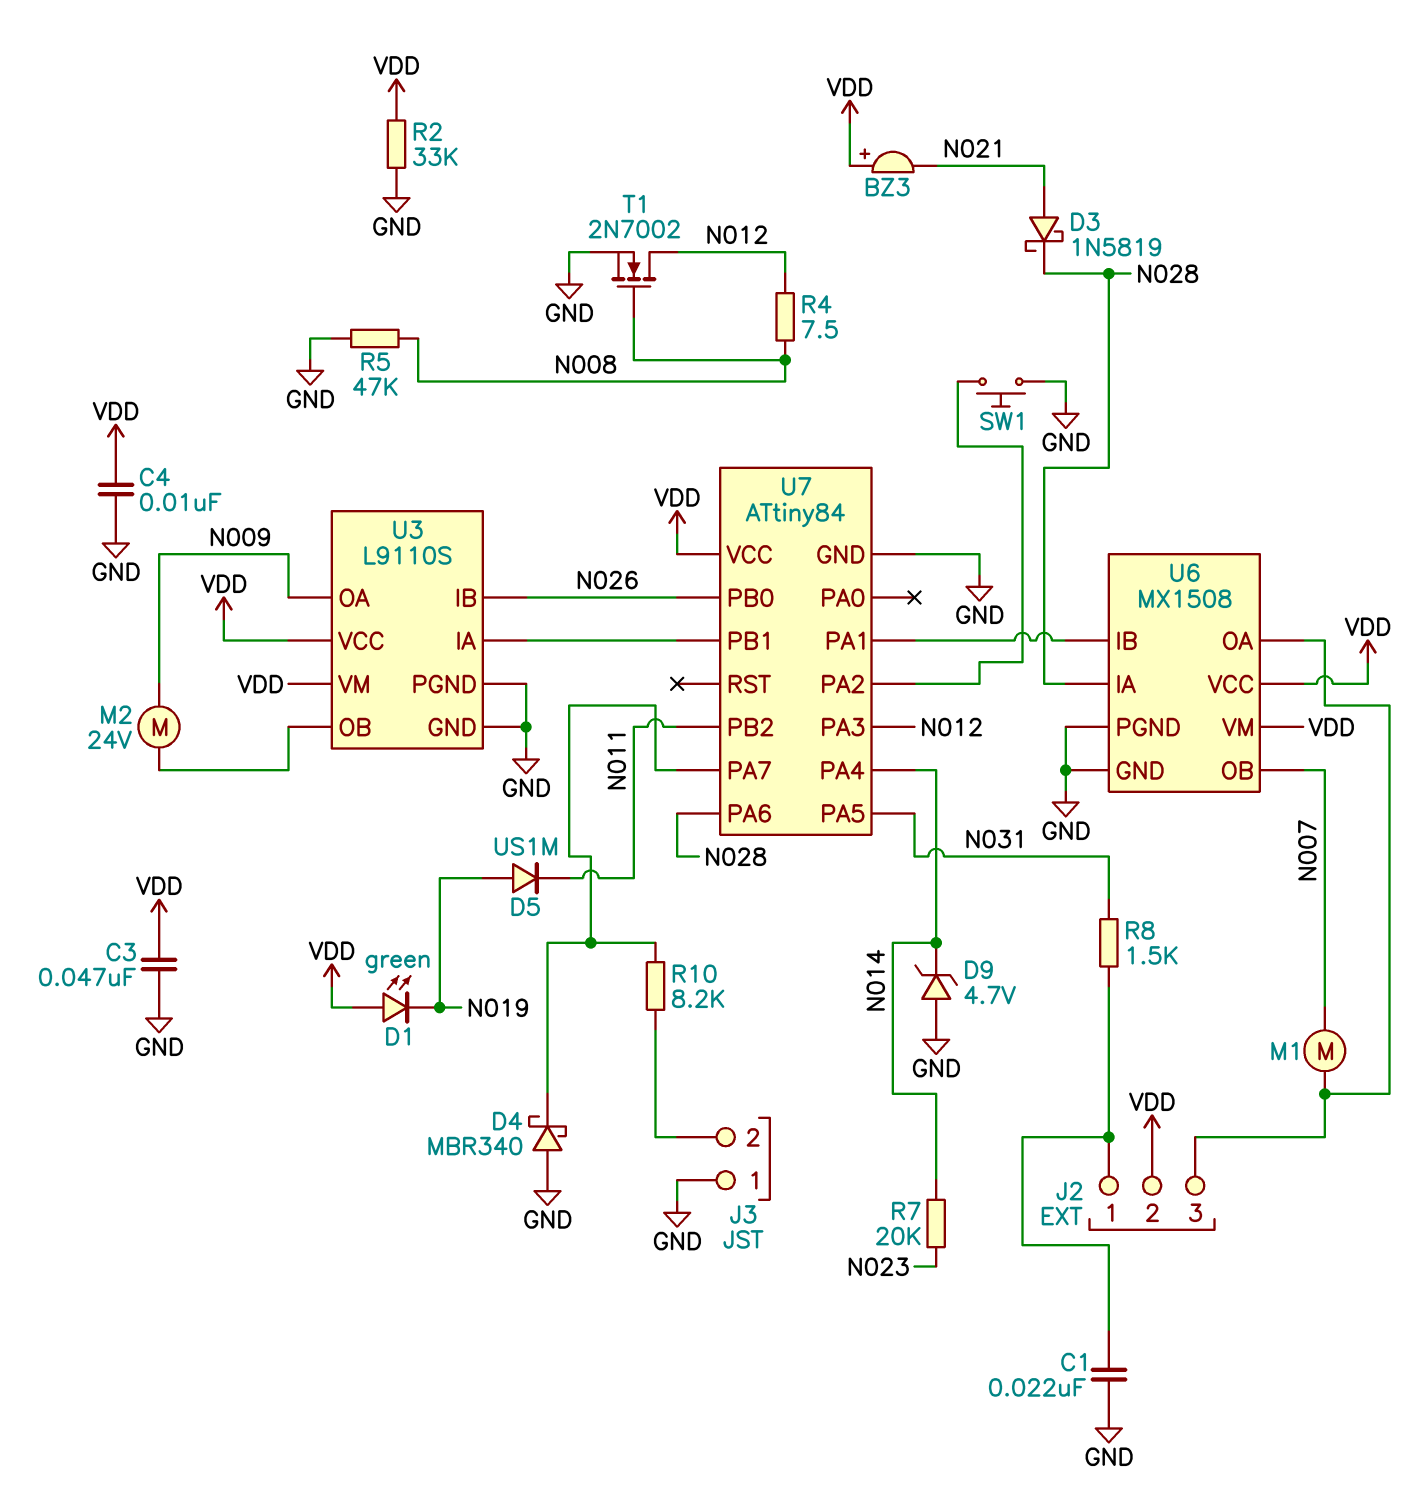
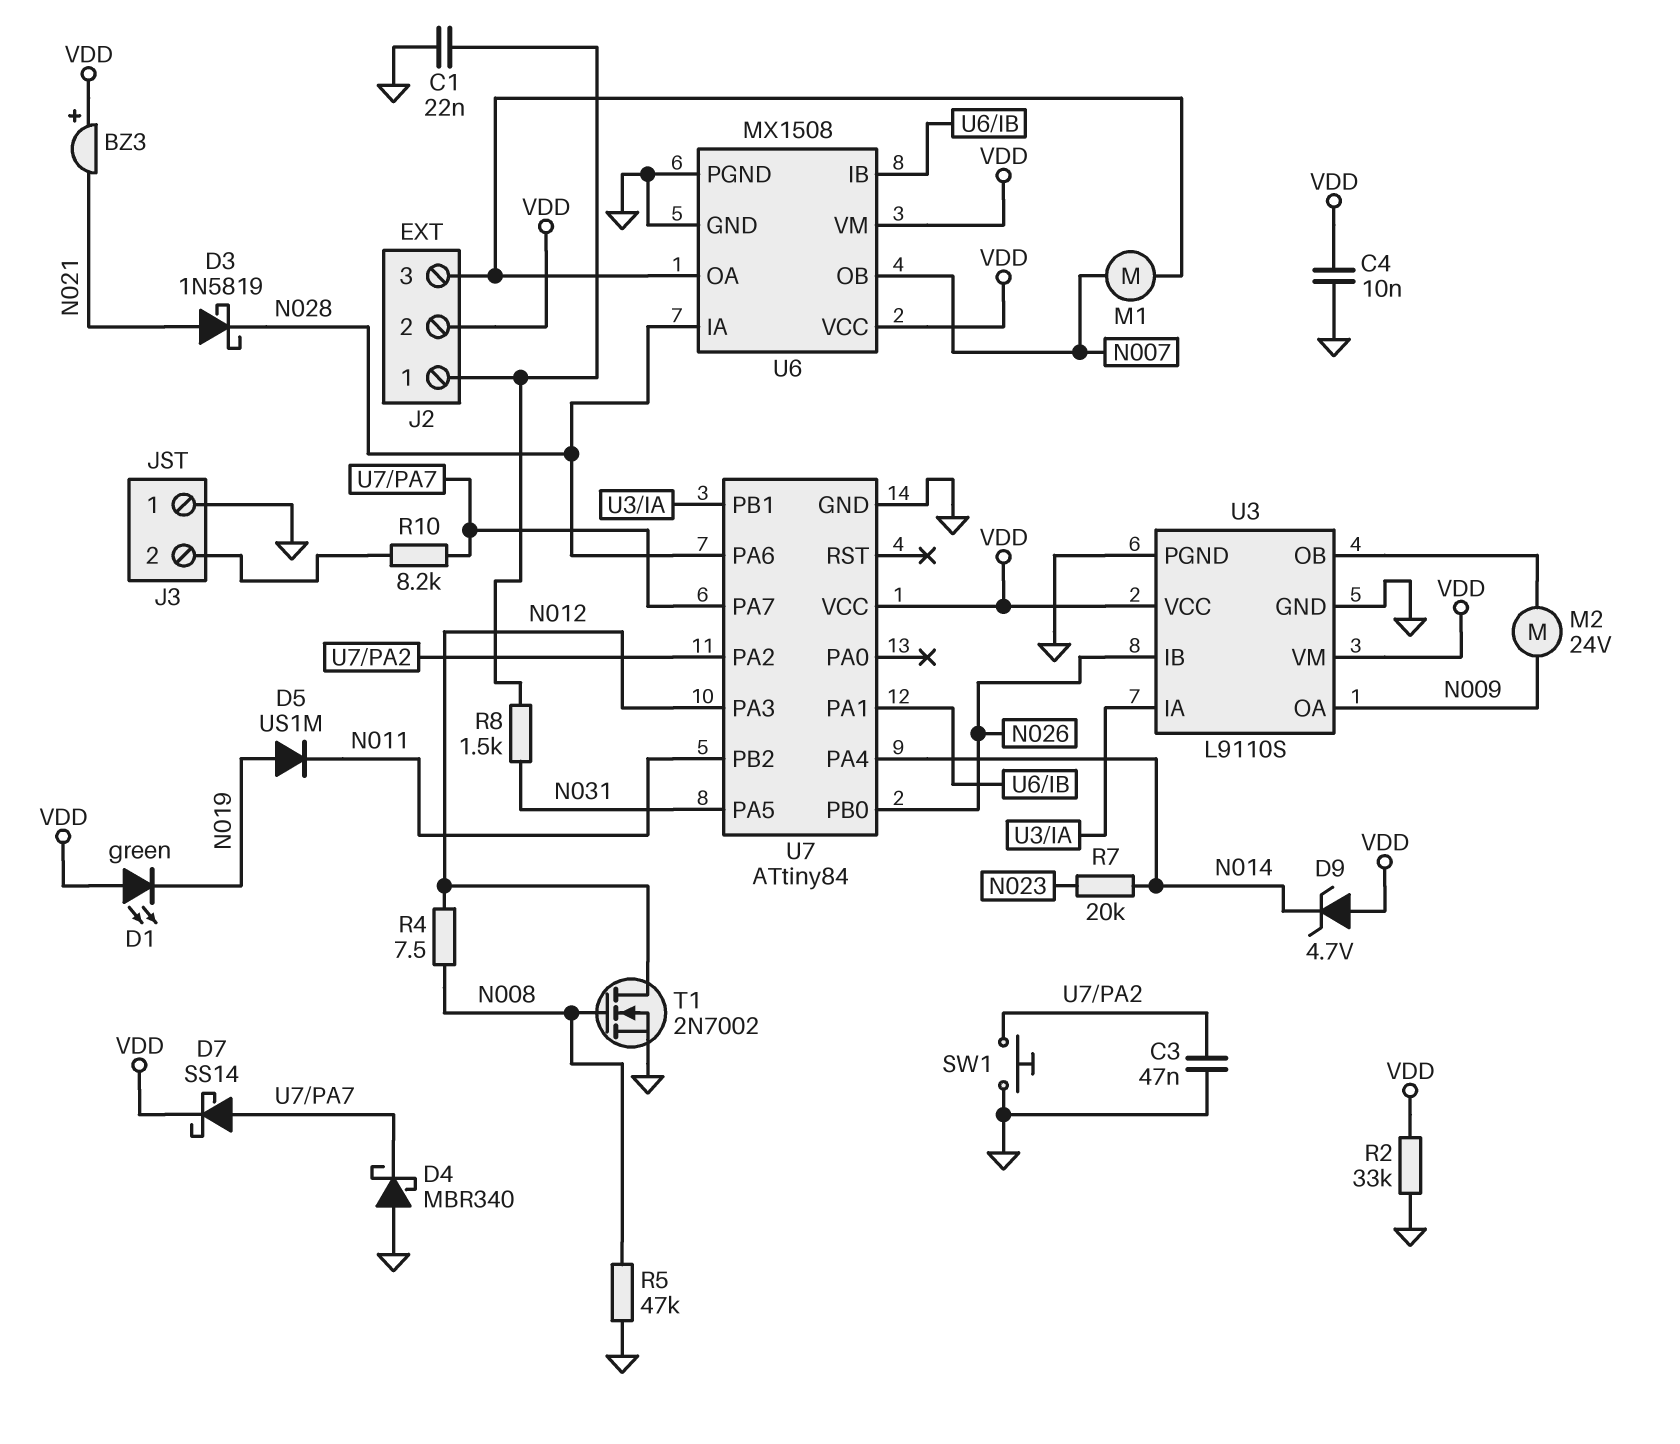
C3: 47nF (GND, VDD) -> 47nF (GND, U7/PA2)
D7: none -> schottky SS14 (A U7/PA7, K VDD)
D9: zener 4.7V (A GND, K N014) -> zener 4.7V (A VDD, K N014)

